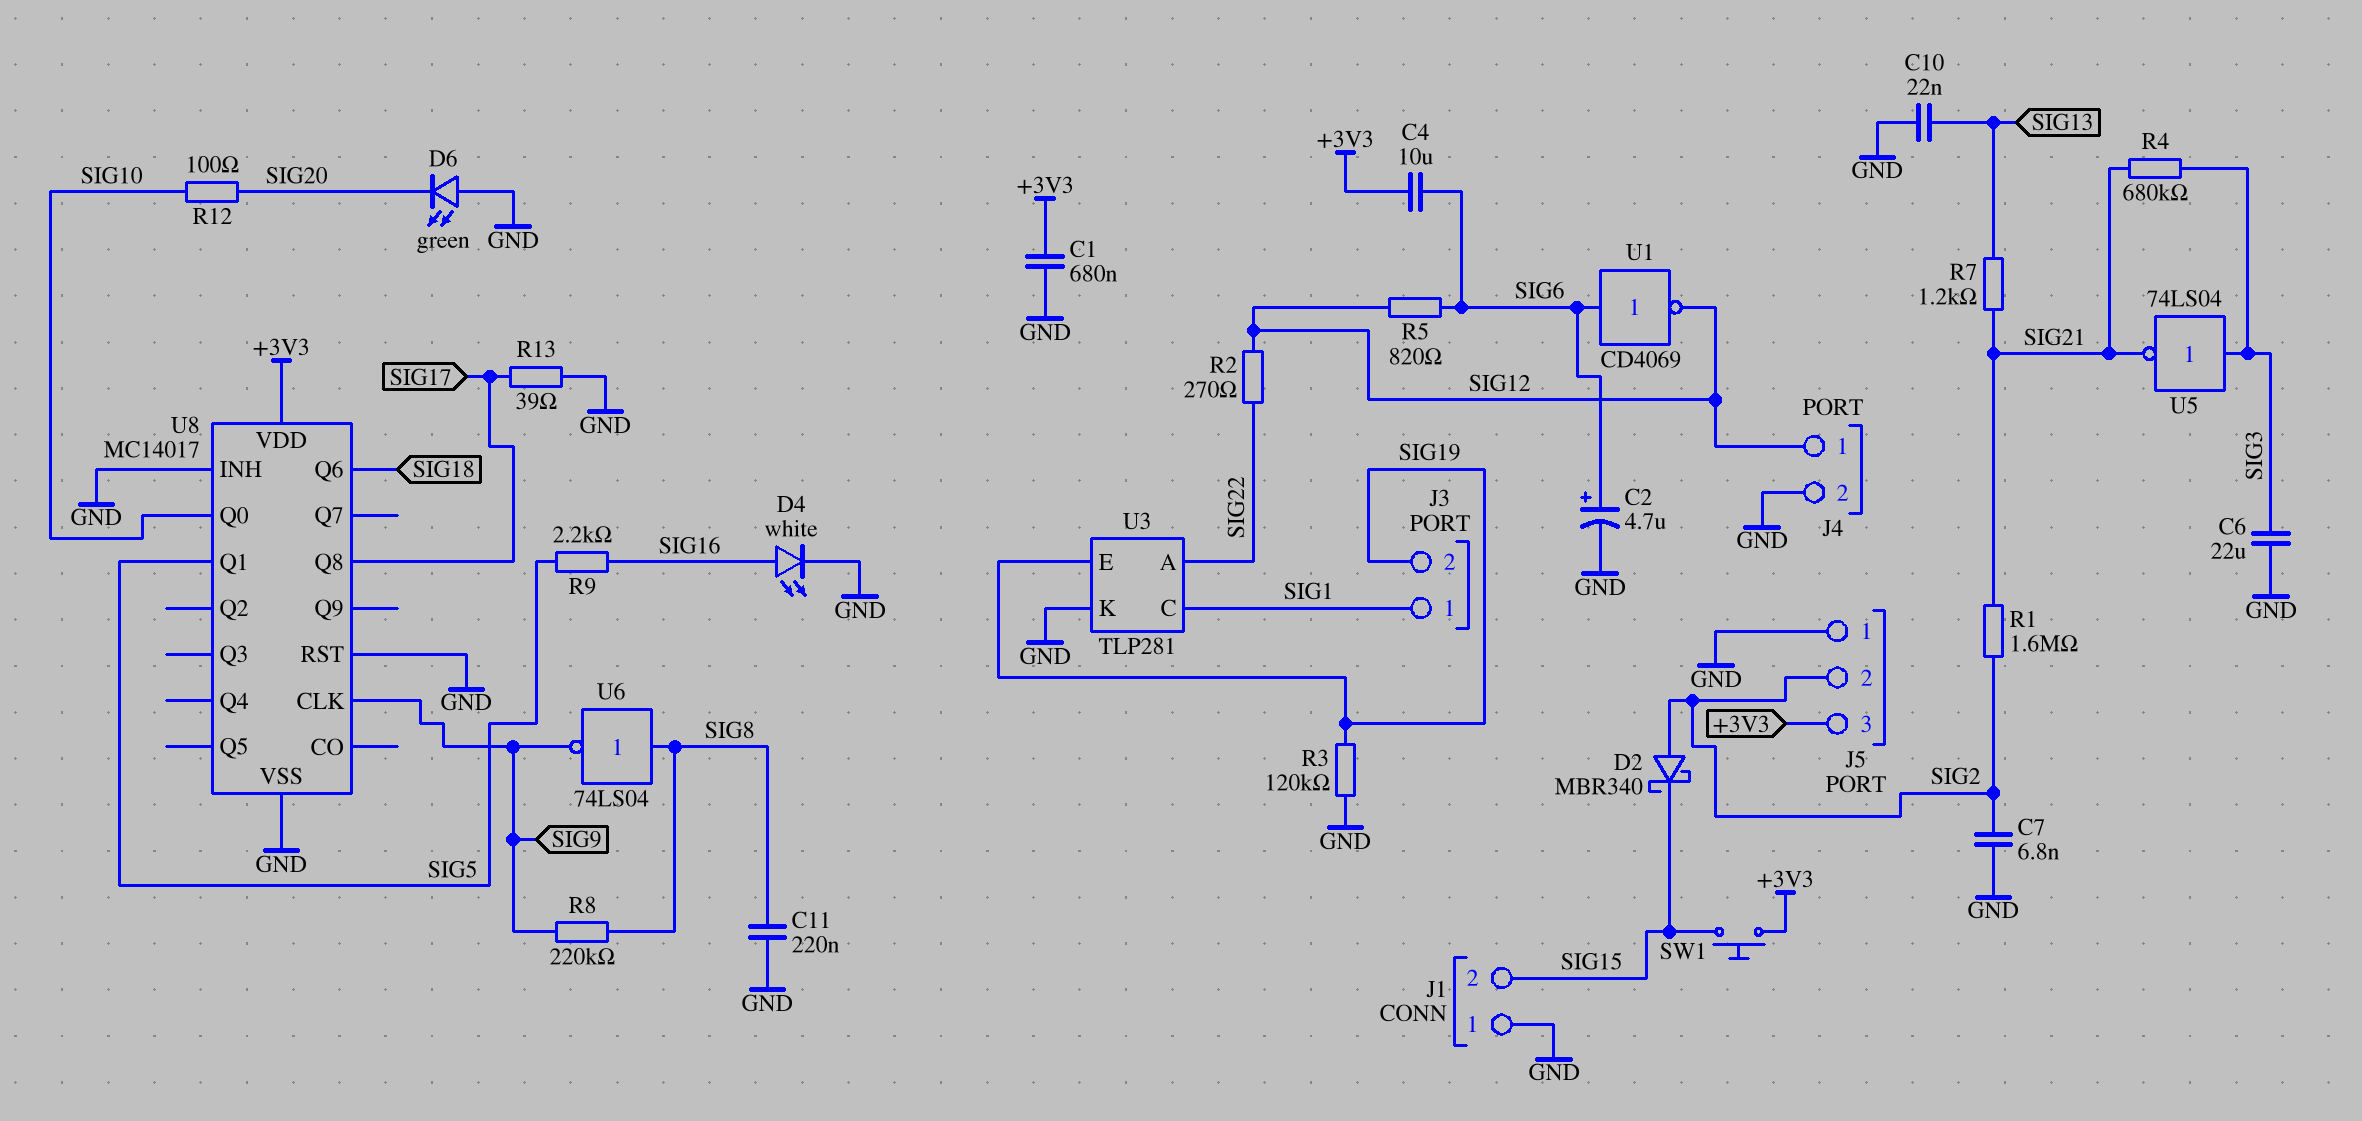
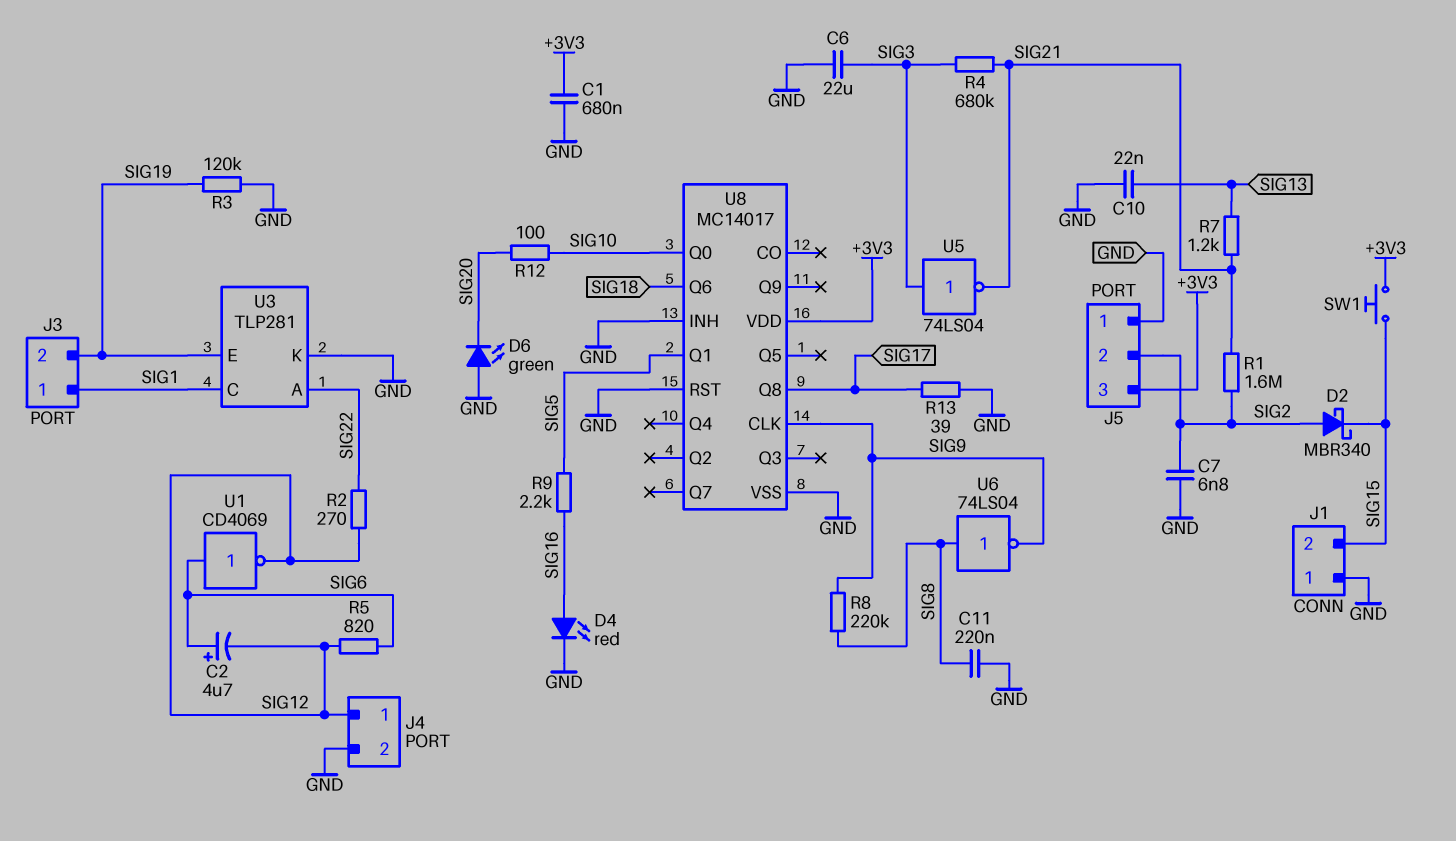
C2: 4.7uF (plus SIG6, minus GND) -> 4.7uF (plus SIG6, minus SIG12)
C4: 10uF (+3V3, SIG6) -> none
D4: LED white (A SIG16, K GND) -> LED red (A SIG16, K GND)

